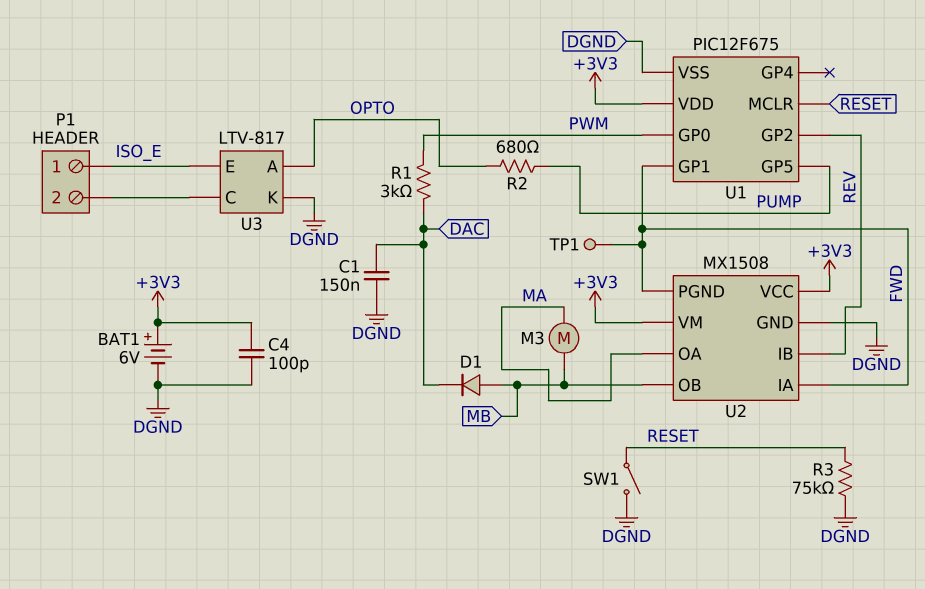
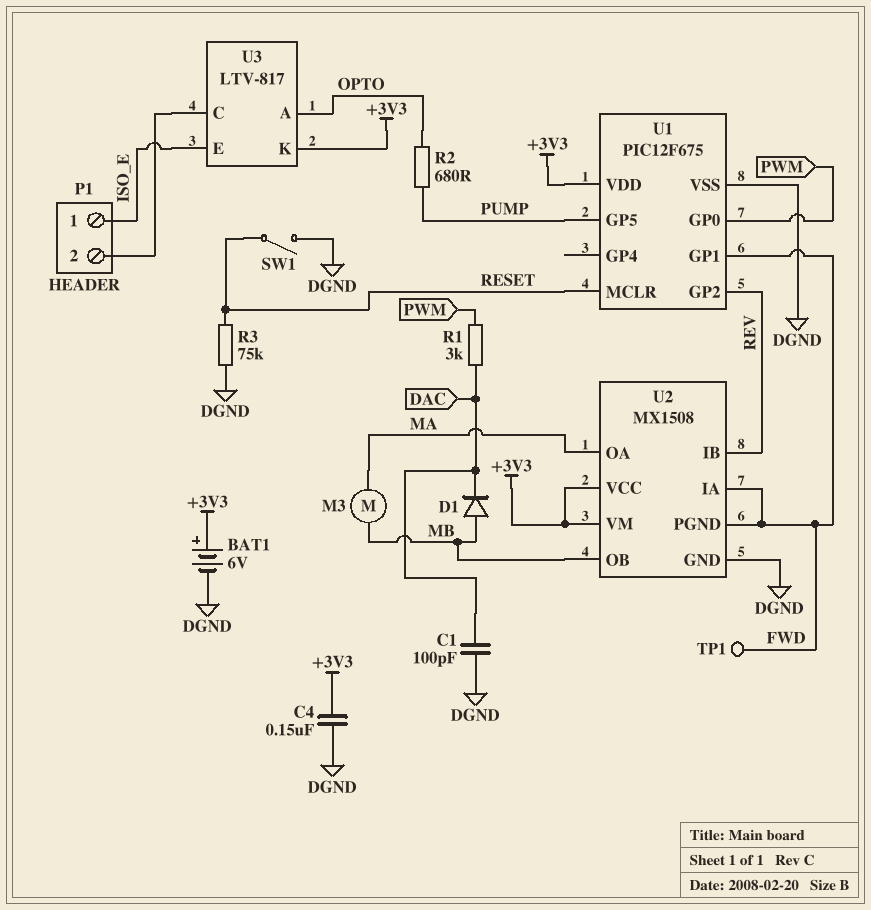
C1: 150nF (DAC, DGND) -> 100pF (DAC, DGND)
C4: 100pF (+3V3, DGND) -> 150nF (+3V3, DGND)
U3 pin K: DGND -> +3V3

